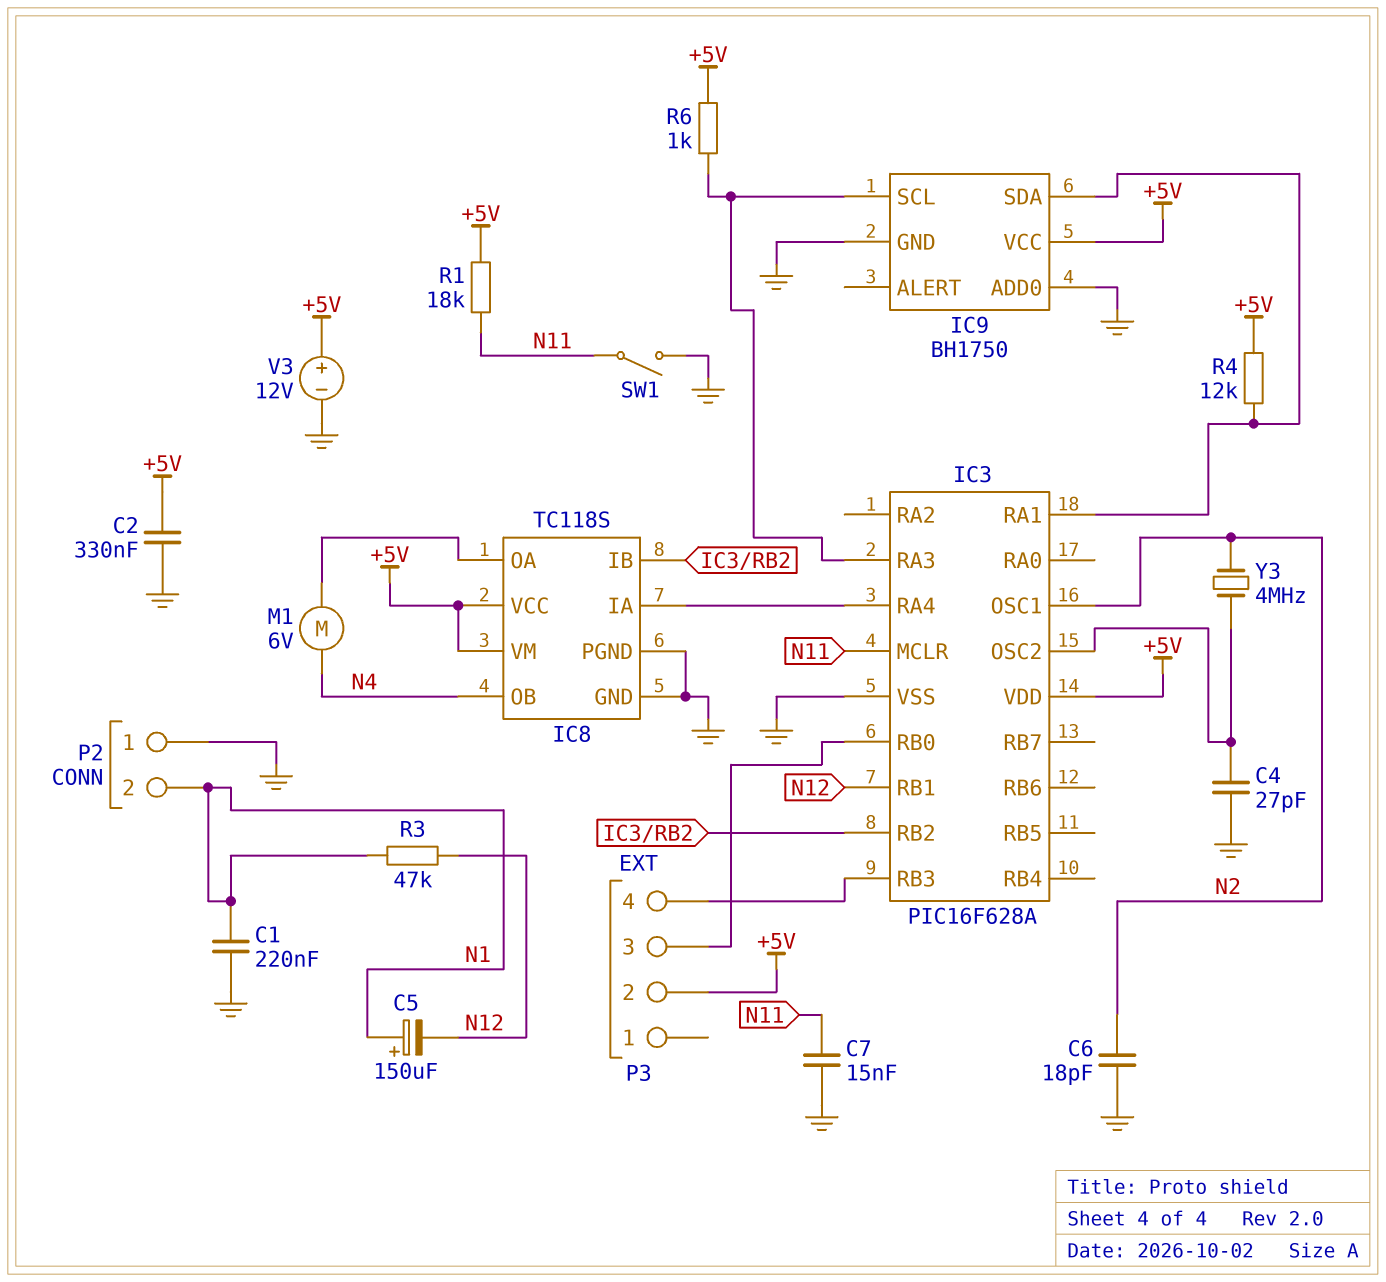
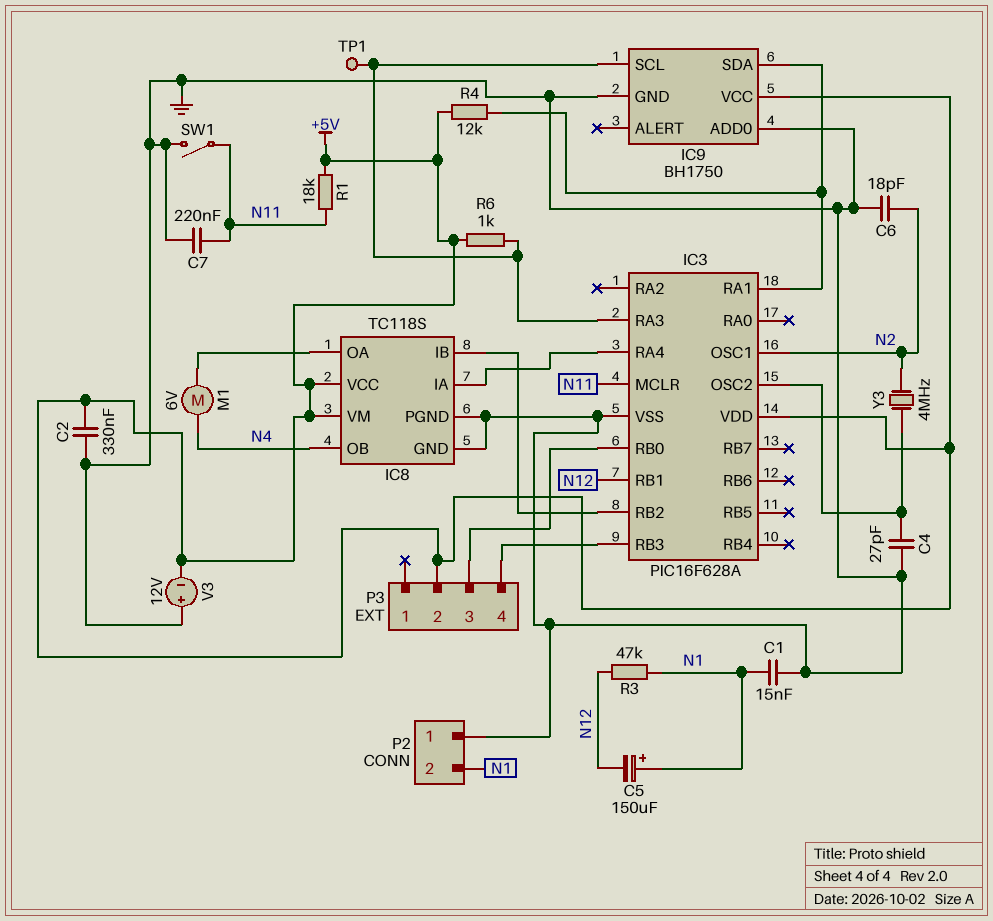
C1: 220nF (GND, N1) -> 15nF (GND, N1)
C7: 15nF (GND, N11) -> 220nF (GND, N11)
TP1: none -> test point (IC3/RA3)
V3: 12V (plus +5V, minus GND) -> 12V (plus GND, minus +5V)

